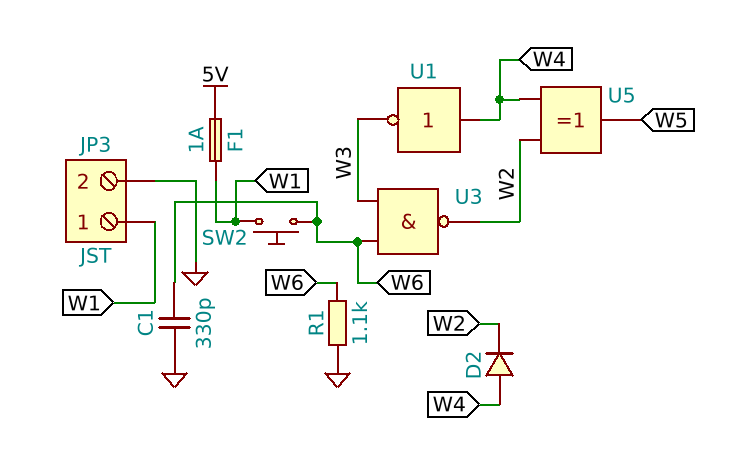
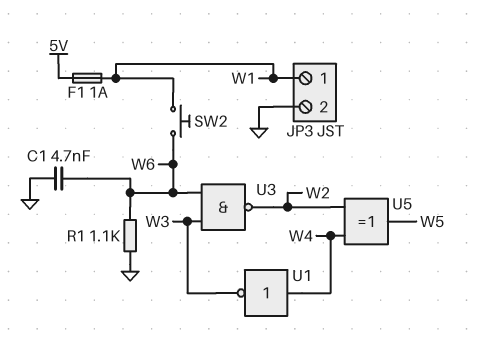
C1: 330pF (GND, W6) -> 4.7nF (GND, W6)
D2: diode (A W4, K W2) -> none

